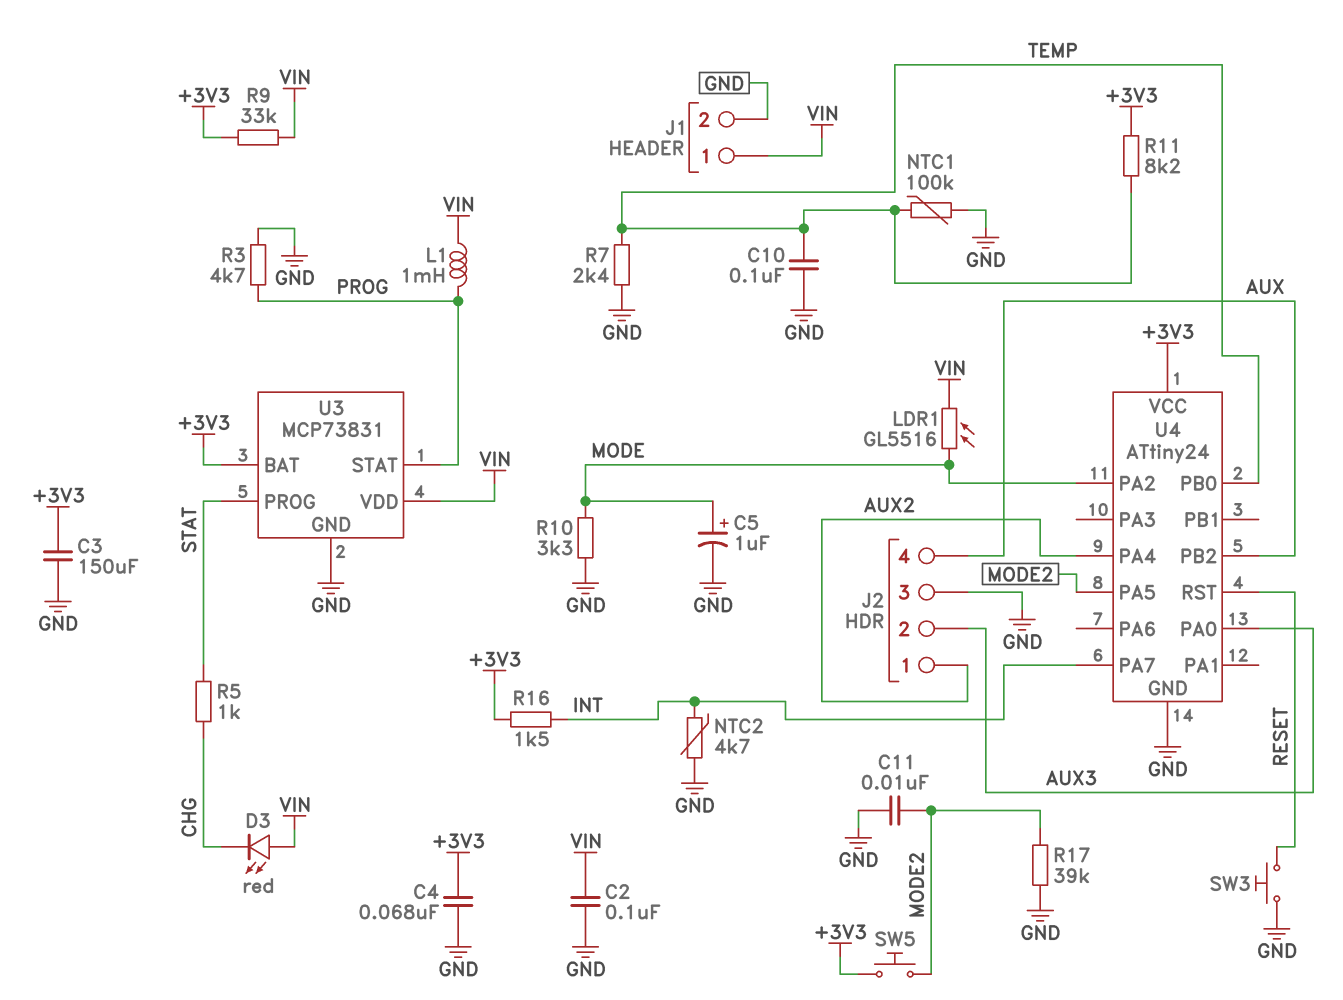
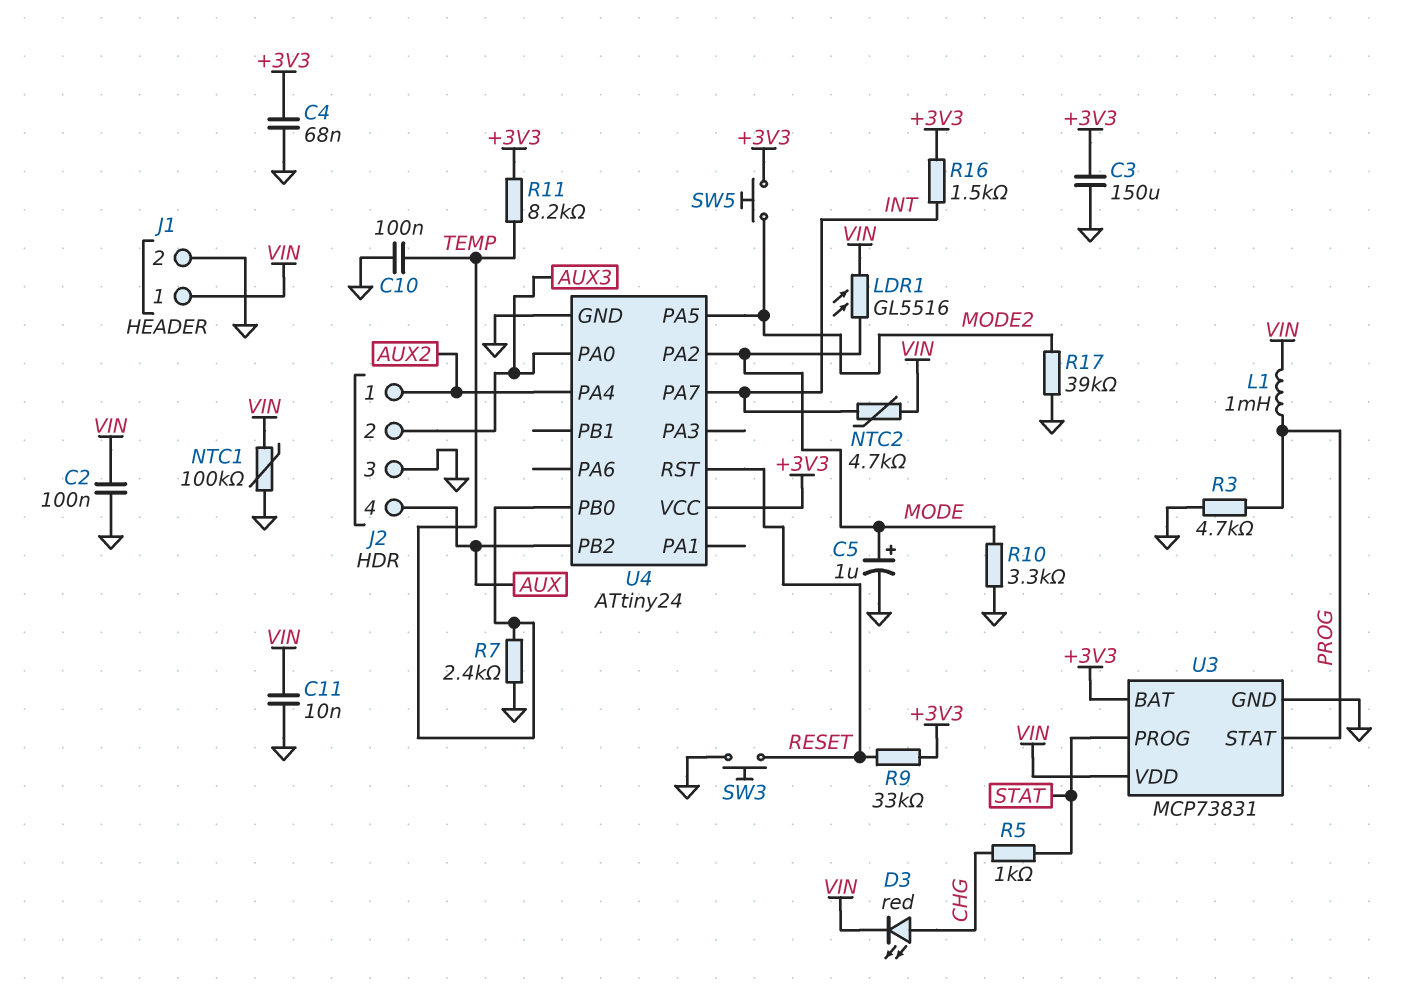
C11: 10nF (GND, MODE2) -> 10nF (GND, VIN)
D3: LED red (A VIN, K CHG) -> LED red (A CHG, K VIN)
NTC1: 100k (GND, TEMP) -> 100k (GND, VIN)
NTC2: 4.7k (GND, INT) -> 4.7k (INT, VIN)
R9: 33k (+3V3, VIN) -> 33k (+3V3, RESET)

